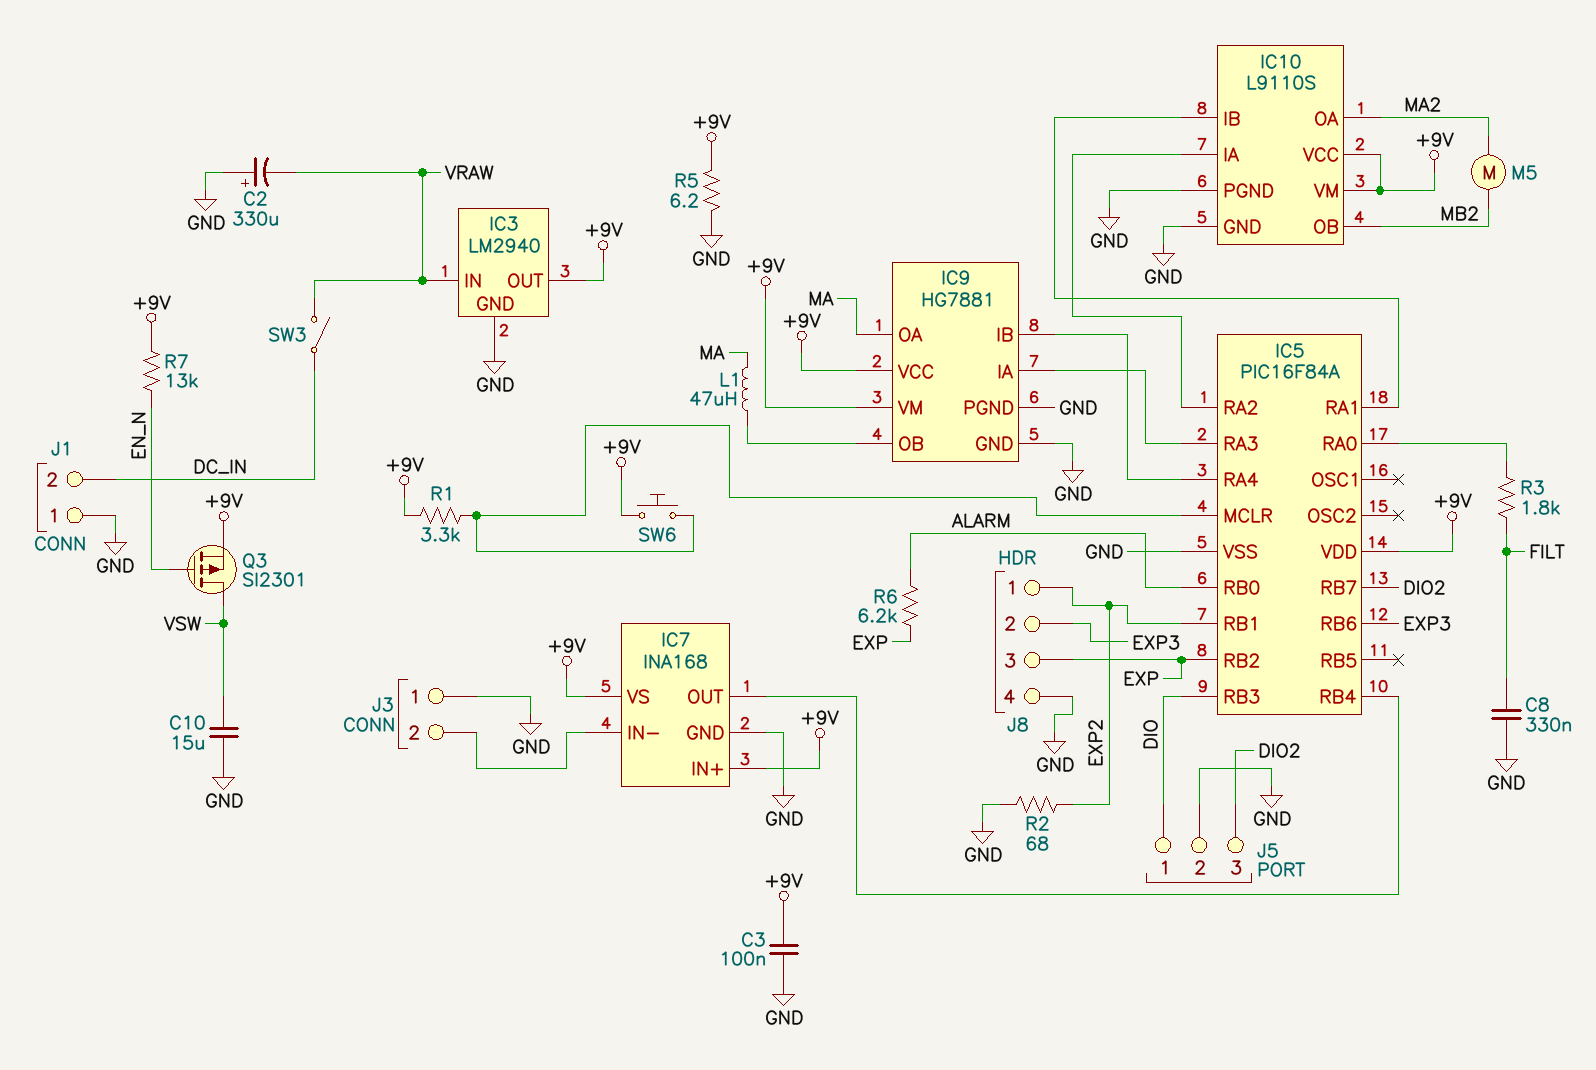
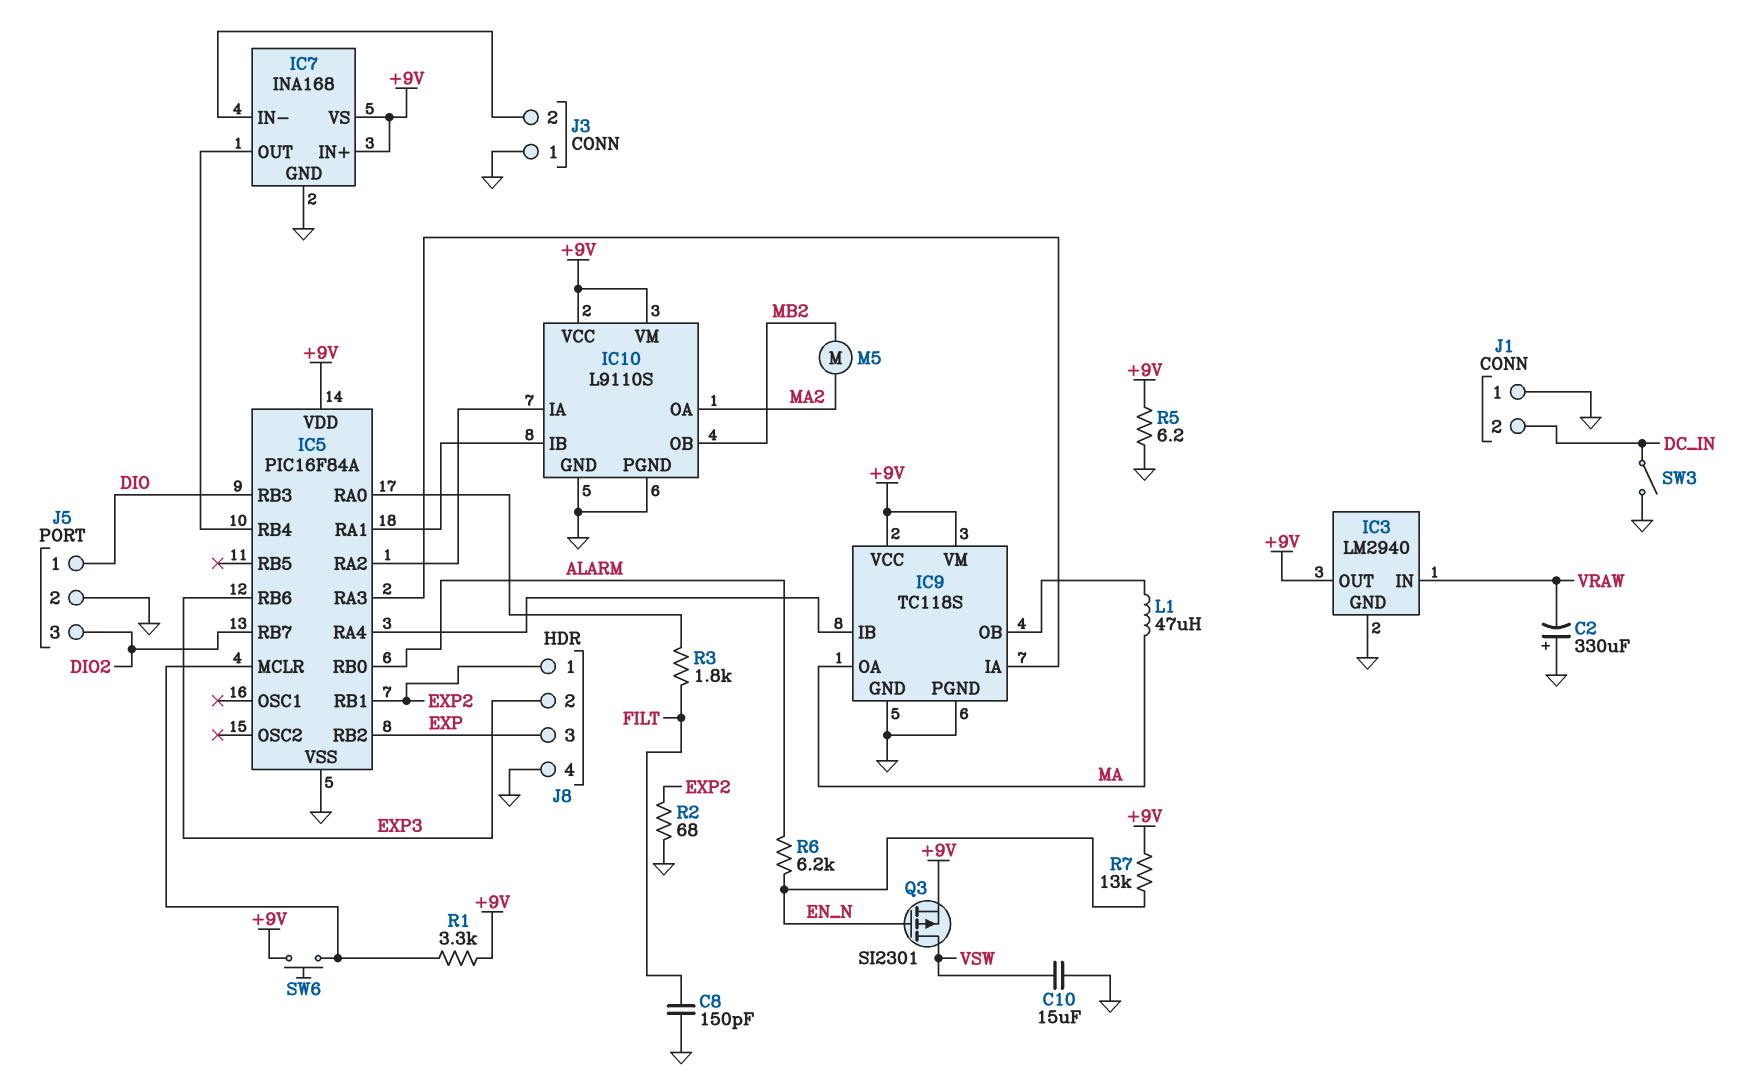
C3: 100nF (+9V, GND) -> none
C8: 330nF (FILT, GND) -> 150pF (FILT, GND)
IC9: HG7881 -> TC118S
R6: 6.2k (ALARM, EXP) -> 6.2k (ALARM, EN_N)
SW3: switch (DC_IN, VRAW) -> switch (DC_IN, GND)

